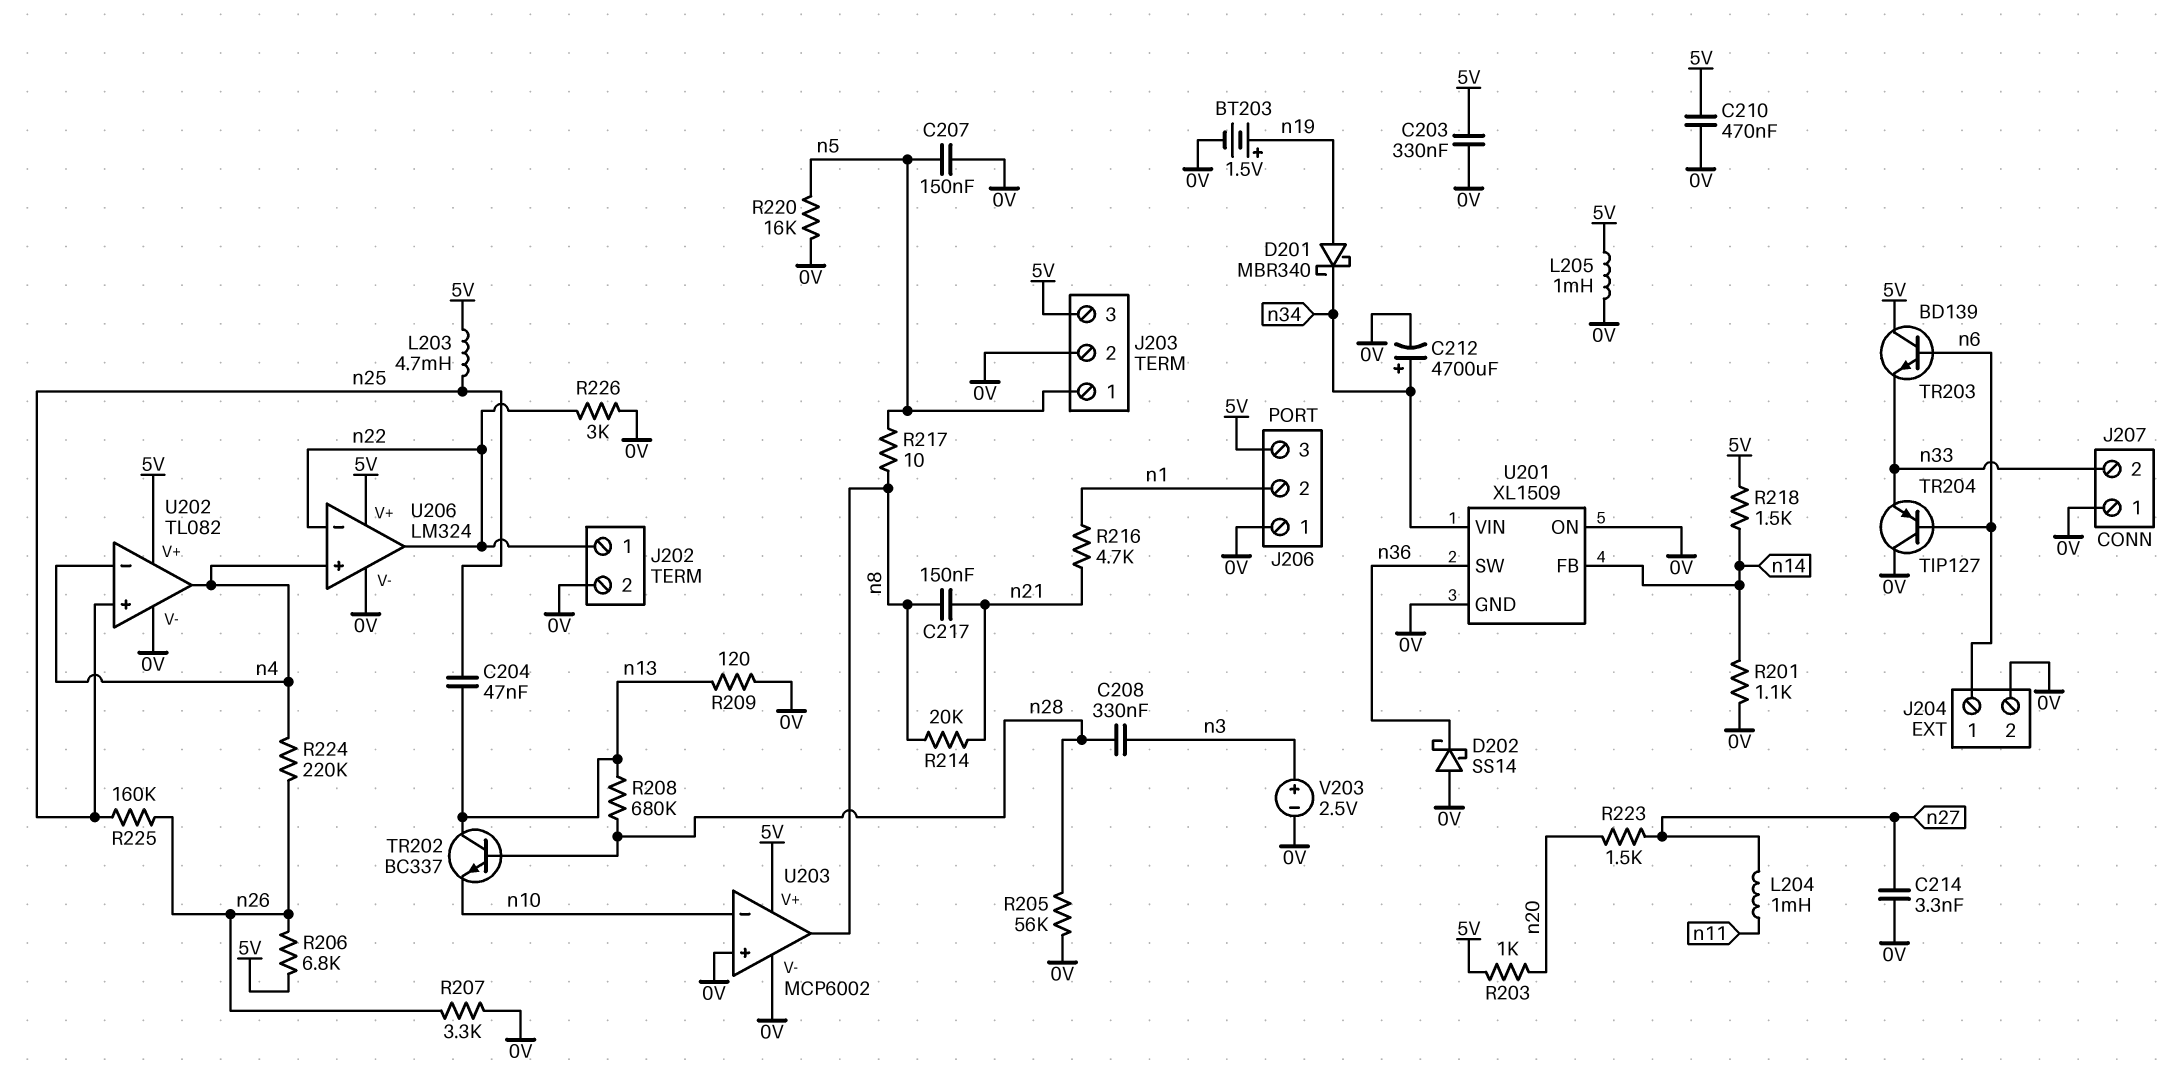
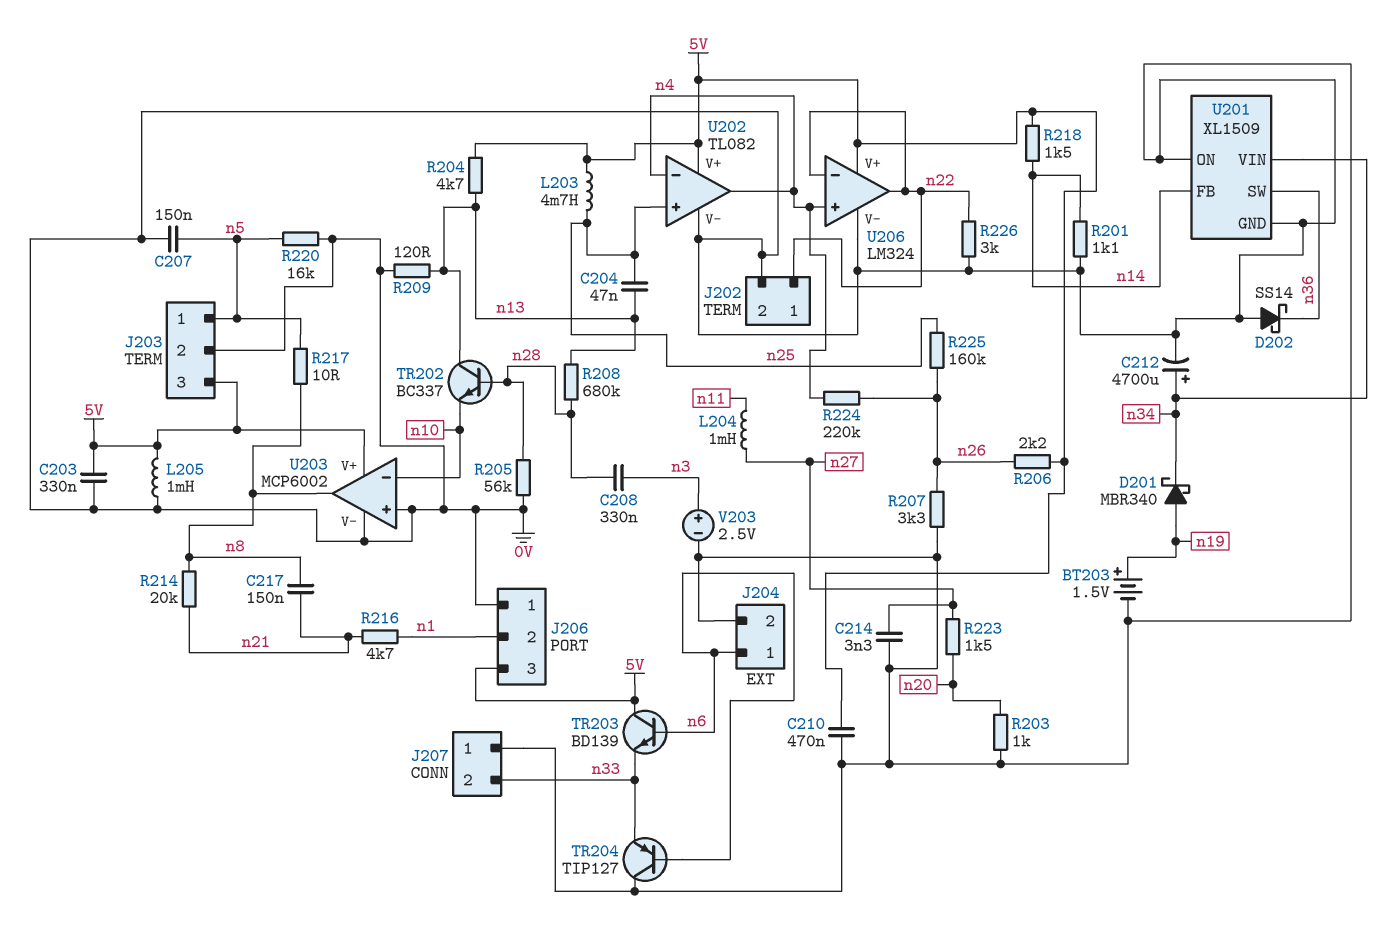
R203: 1k (5V, n20) -> 1k (0V, n20)
R204: none -> 4.7k (5V, n13)
R206: 6.8k (5V, n26) -> 2.2k (5V, n26)

